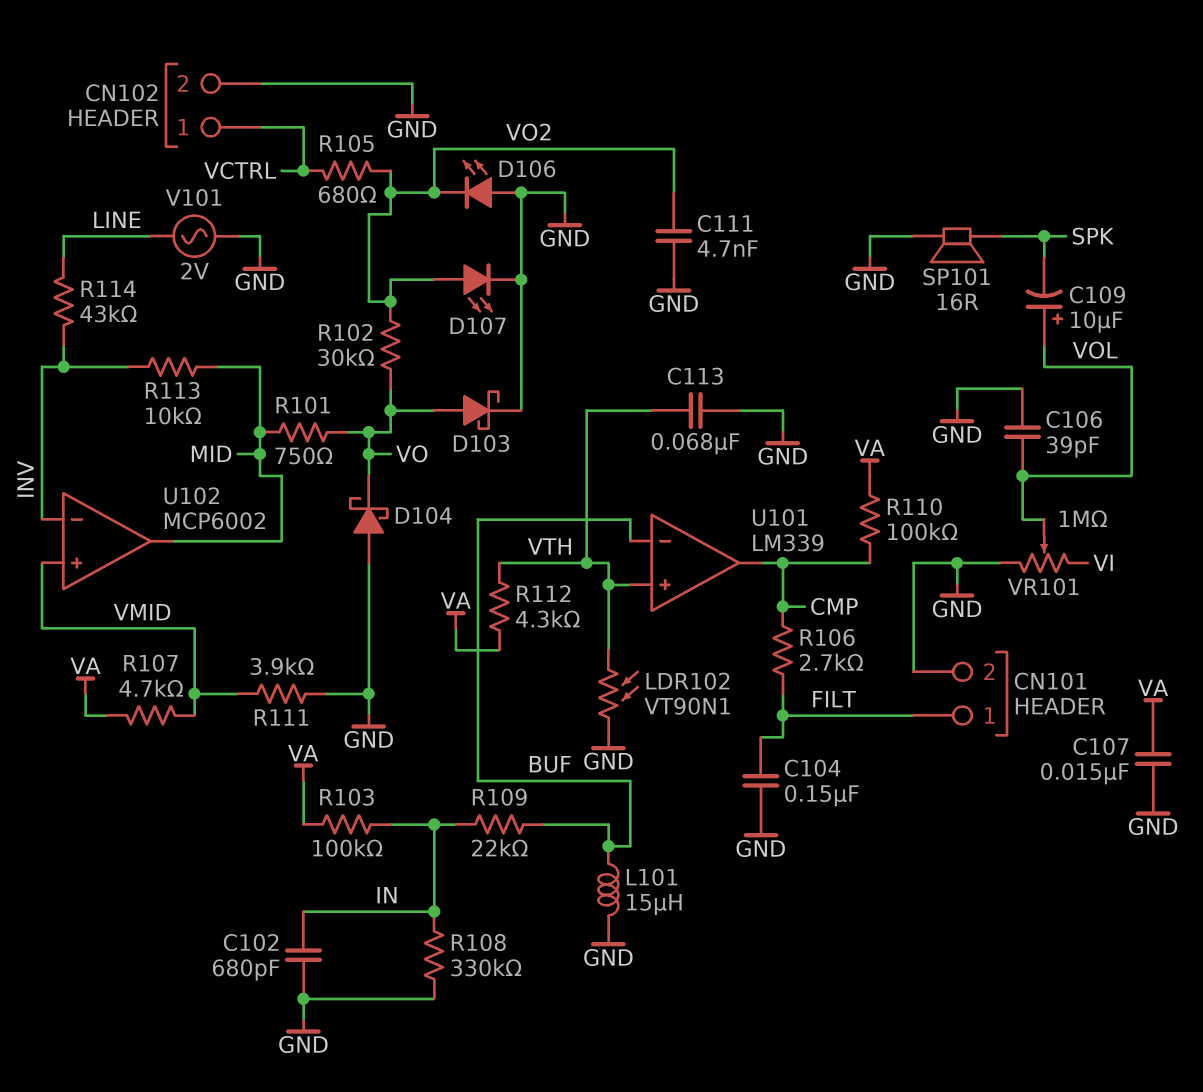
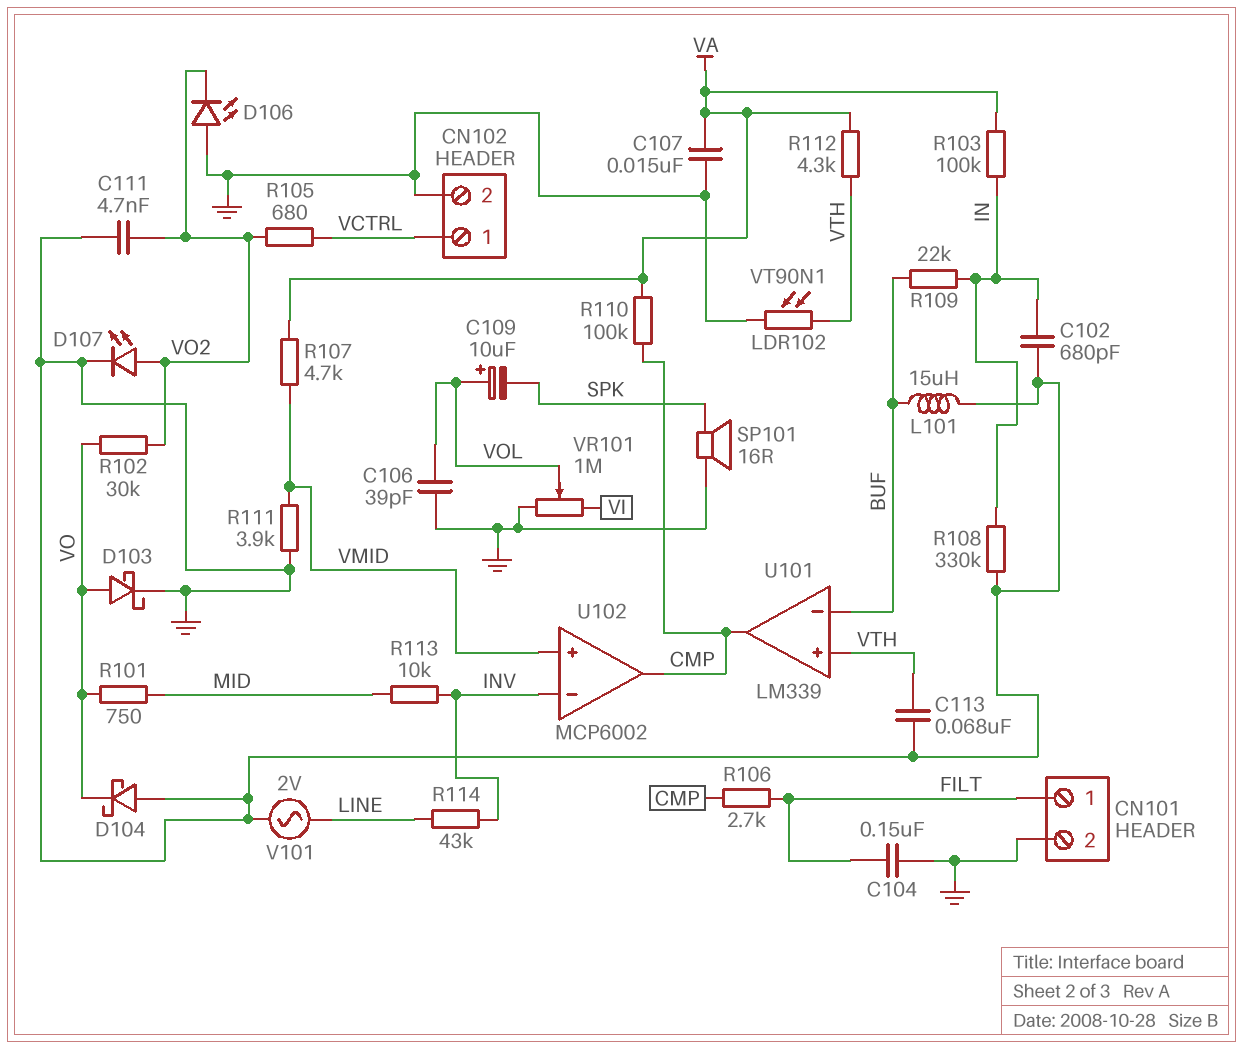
U102 pin out: MID -> CMP

